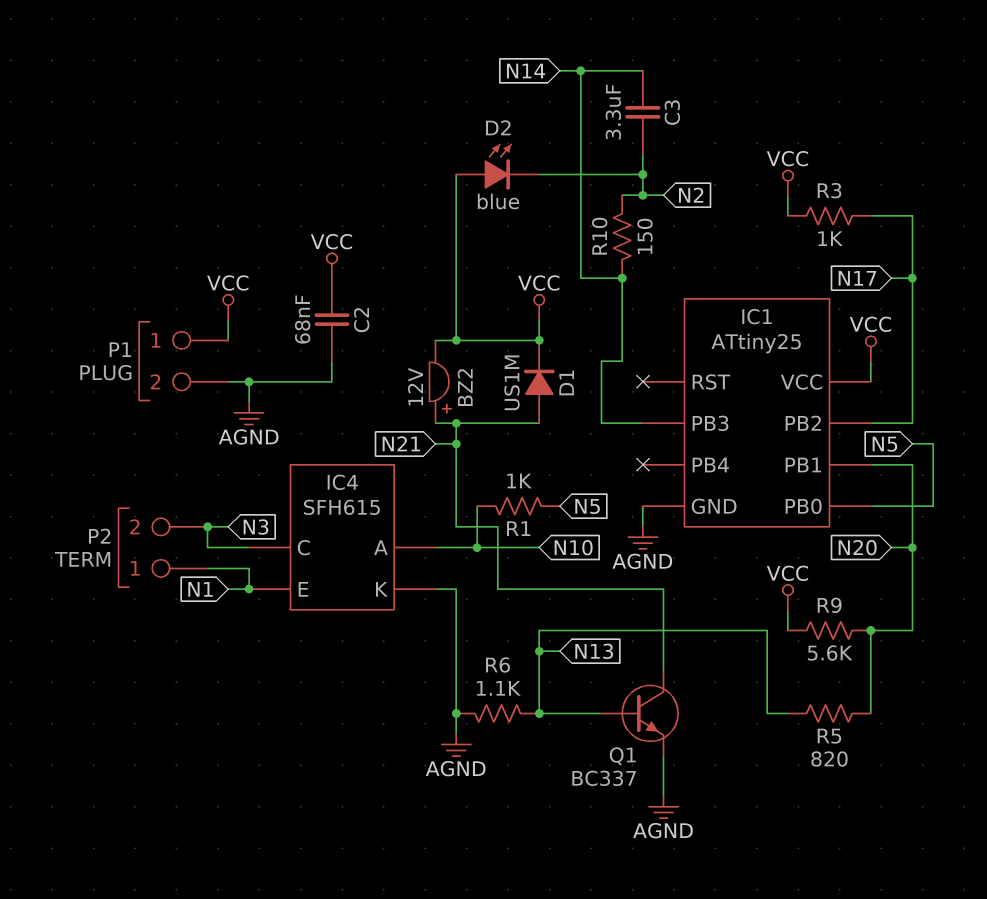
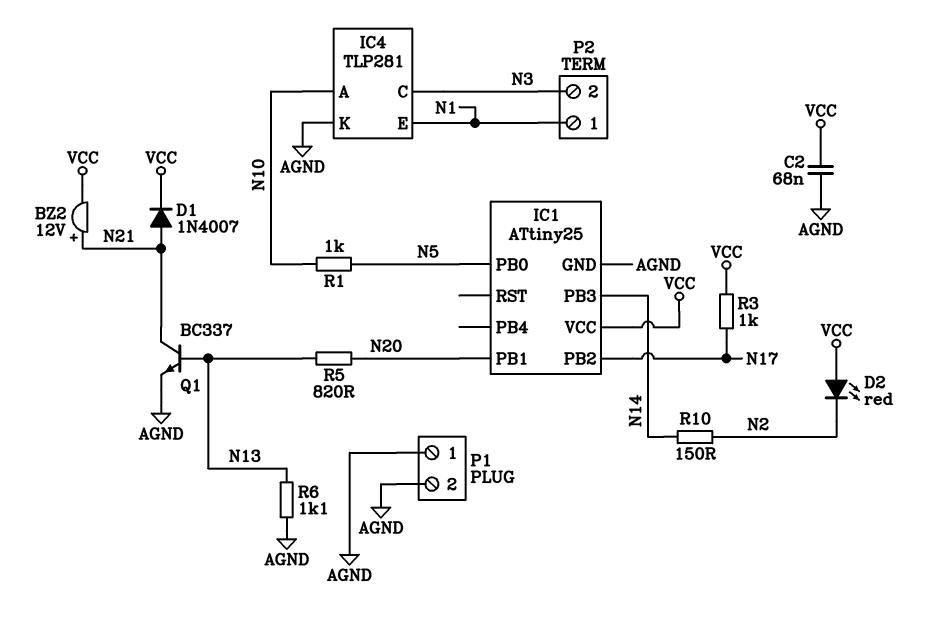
C3: 3.3uF (N2, N14) -> none
D1: diode US1M (A N21, K VCC) -> diode 1N4007 (A N21, K VCC)
D2: LED blue (A VCC, K N2) -> LED red (A VCC, K N2)
IC4: SFH615 -> TLP281
P1 pin 1: VCC -> AGND
R9: 5.6k (N20, VCC) -> none

